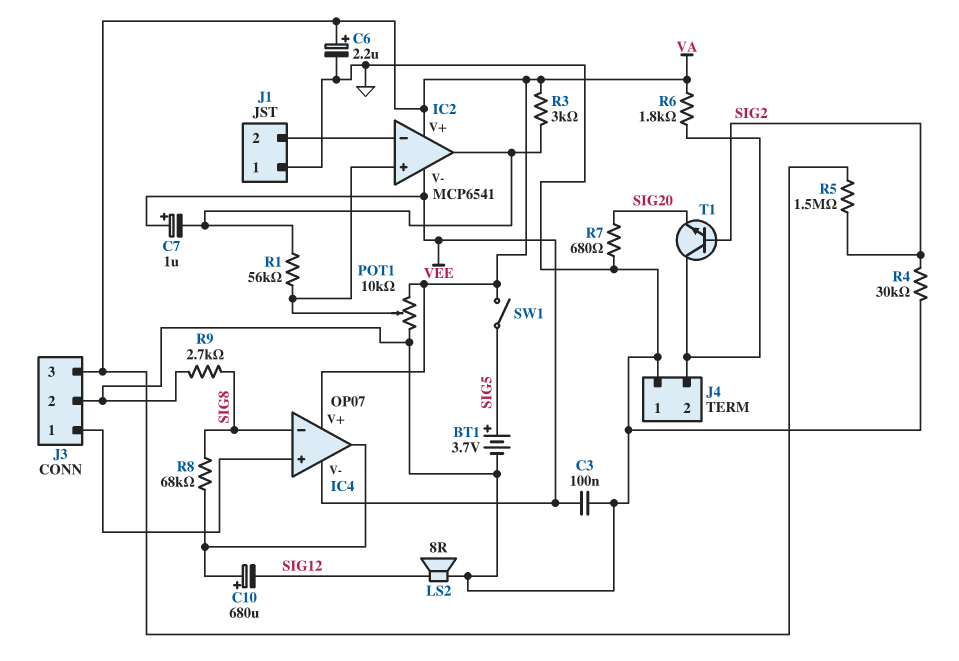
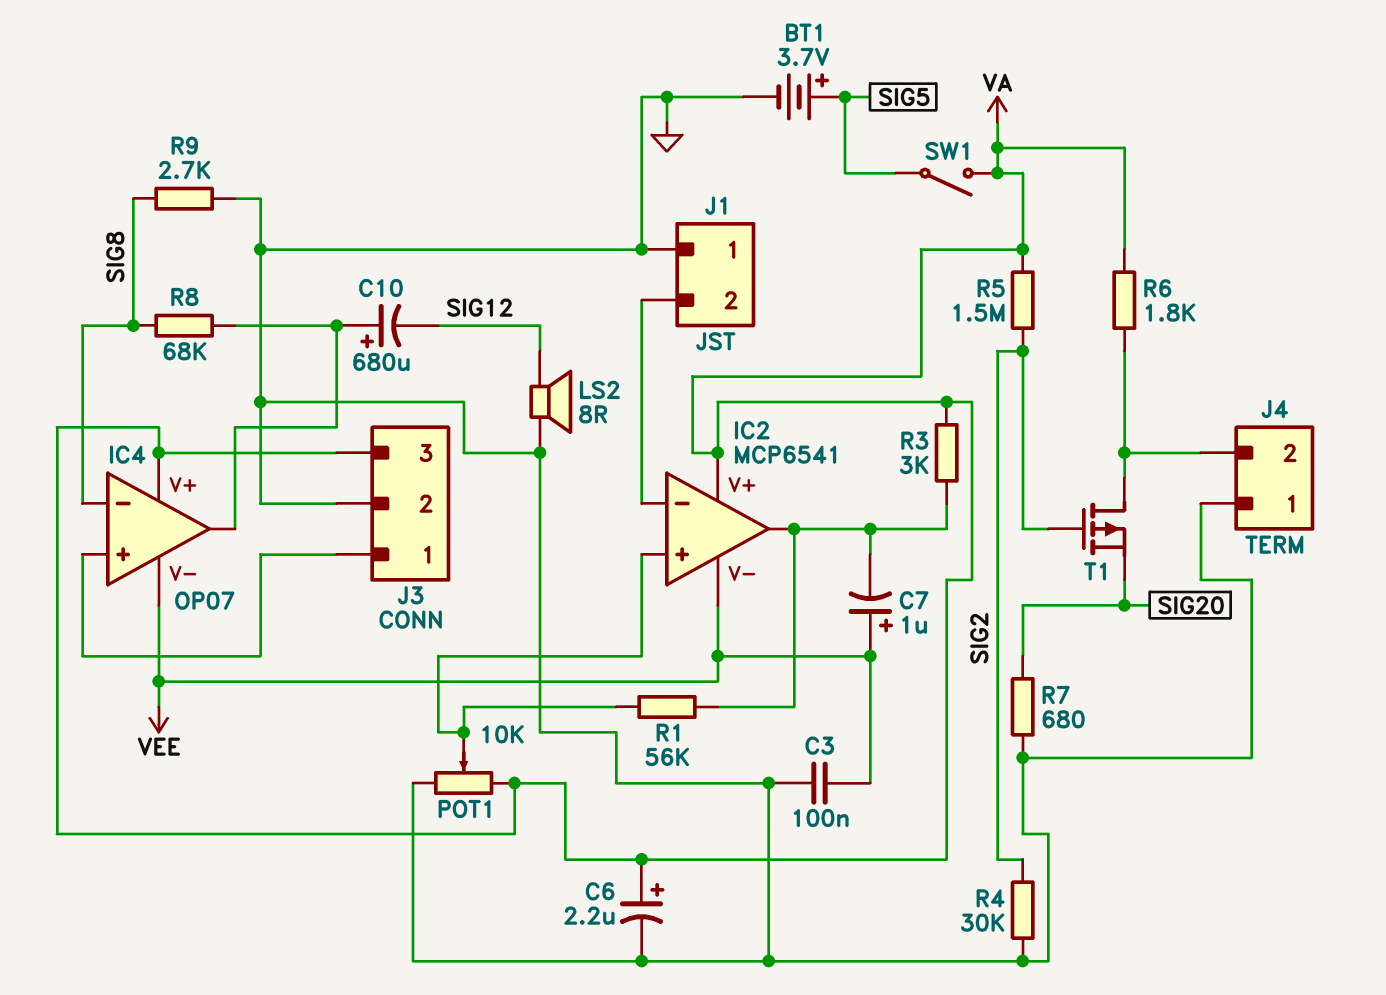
T1: NPN (B SIG2, C J4/2, E SIG20) -> PMOS (G SIG2, D J4/2, S SIG20)

